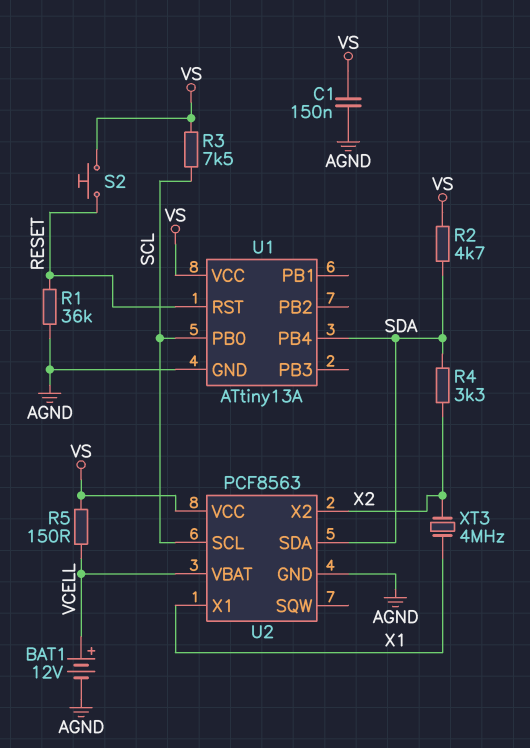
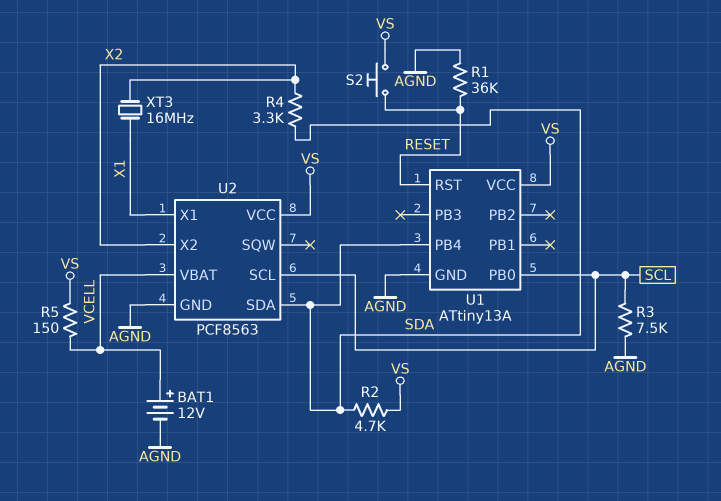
C1: 150nF (AGND, VS) -> none
R3: 7.5k (SCL, VS) -> 7.5k (AGND, SCL)
XT3: 4MHz (X1, X2) -> 16MHz (X1, X2)

